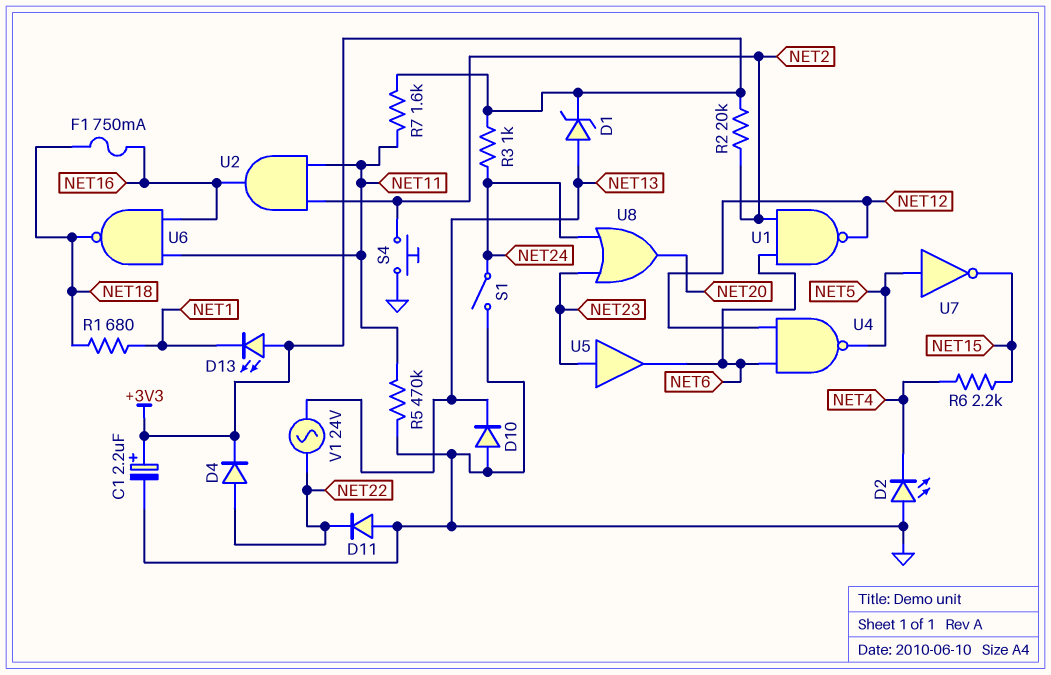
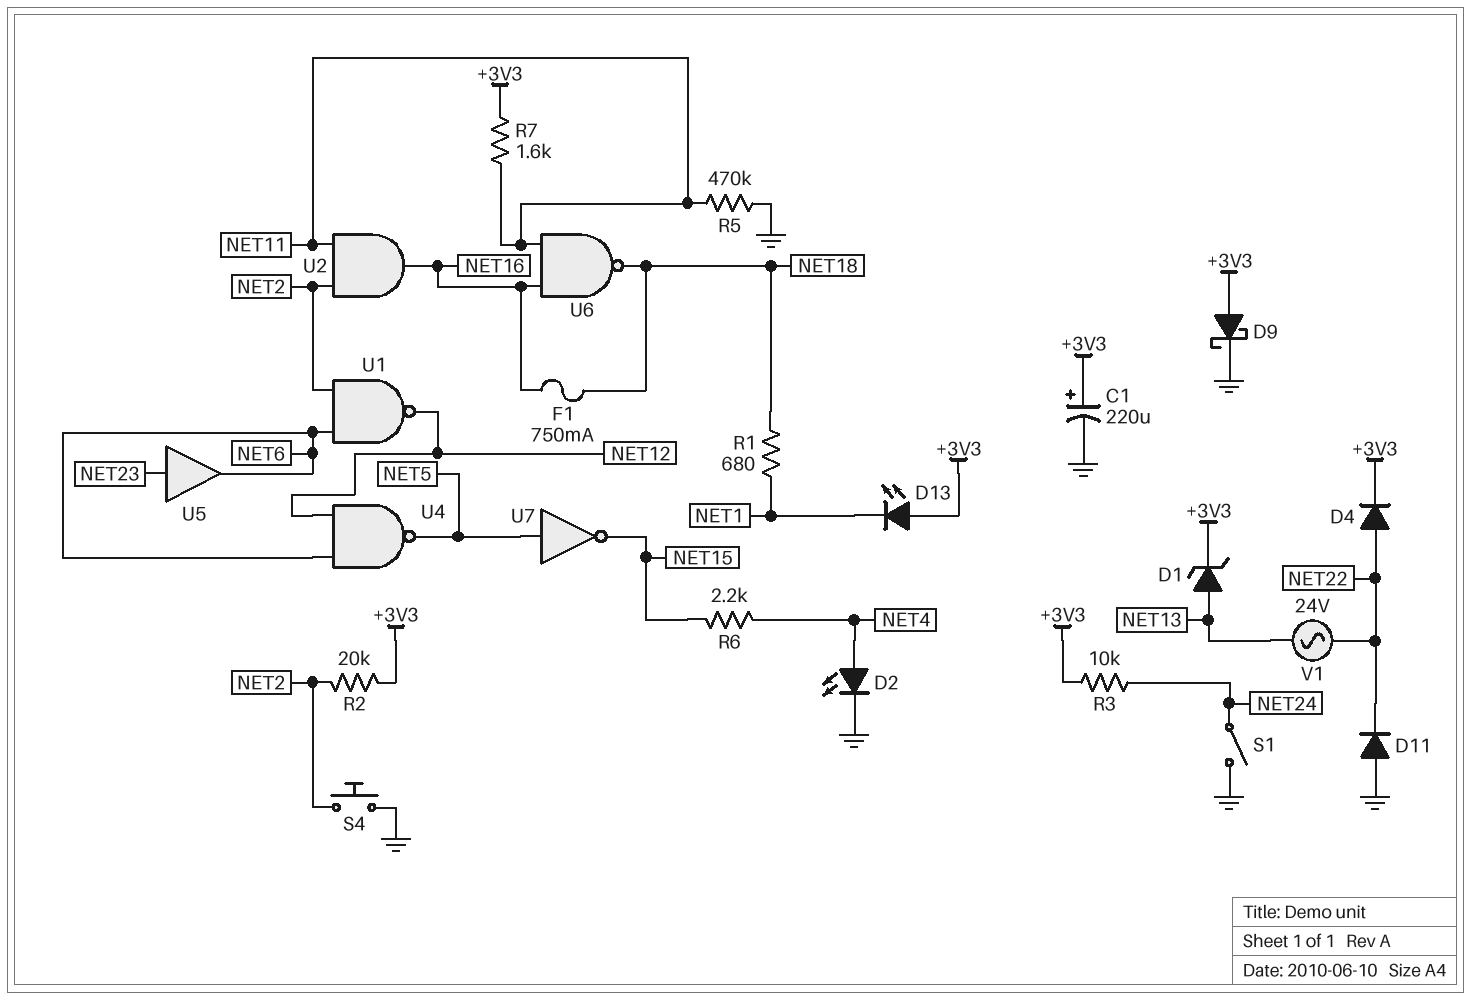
C1: 2.2uF (plus +3V3, minus GND) -> 220uF (plus +3V3, minus GND)
D2: LED (A GND, K NET4) -> LED (A NET4, K GND)
D9: none -> schottky (A +3V3, K GND)
D10: diode (A GND, K NET13) -> none
R3: 1k (+3V3, NET24) -> 10k (+3V3, NET24)
U8: OR (in NET23, in NET24, out NET20) -> none

